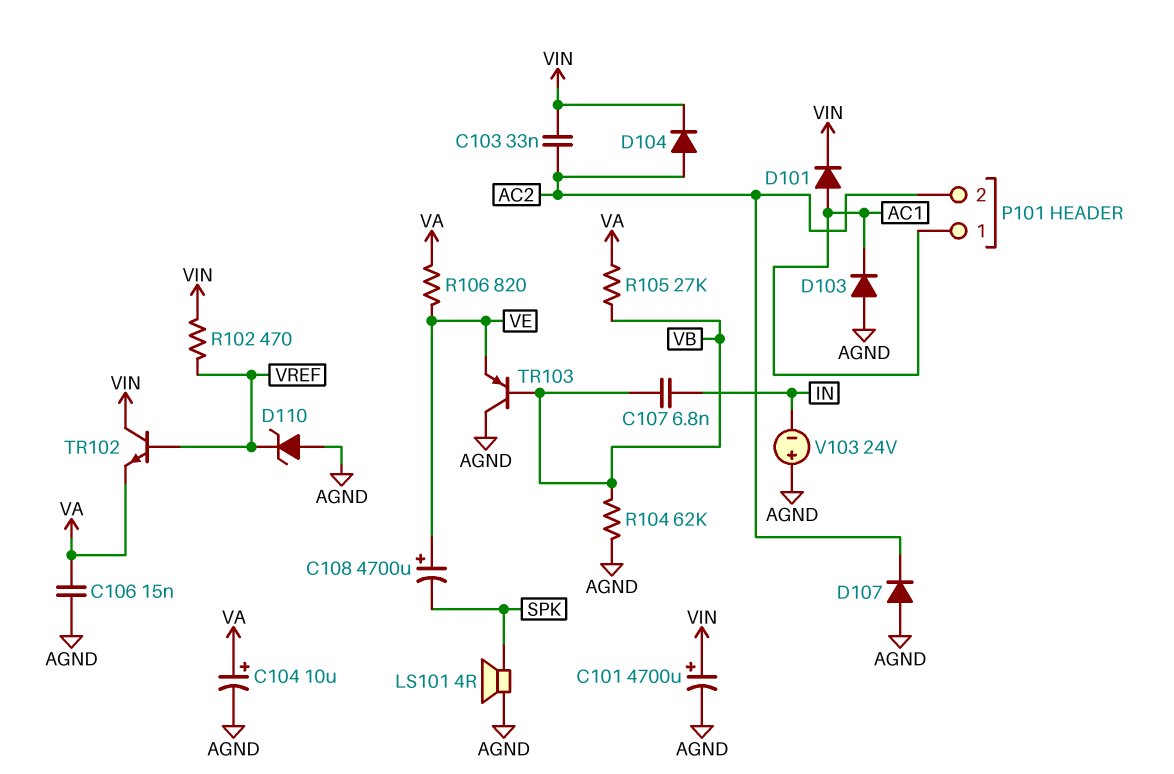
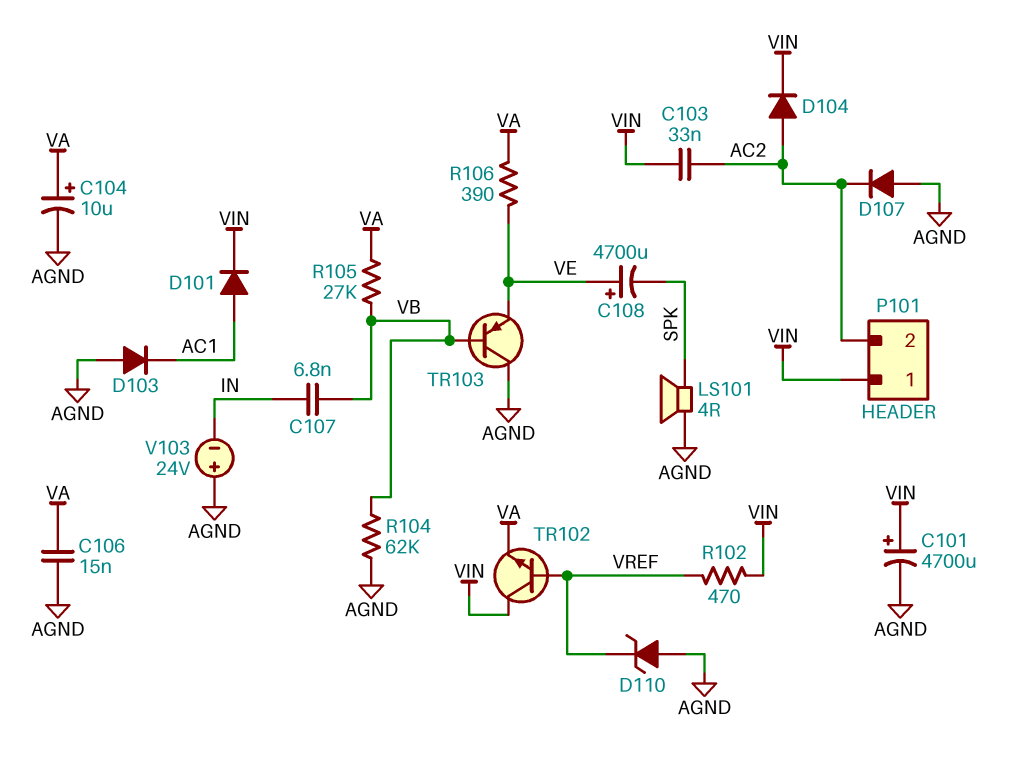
P101 pin 1: AC1 -> VIN
R106: 820 (VA, VE) -> 390 (VA, VE)

